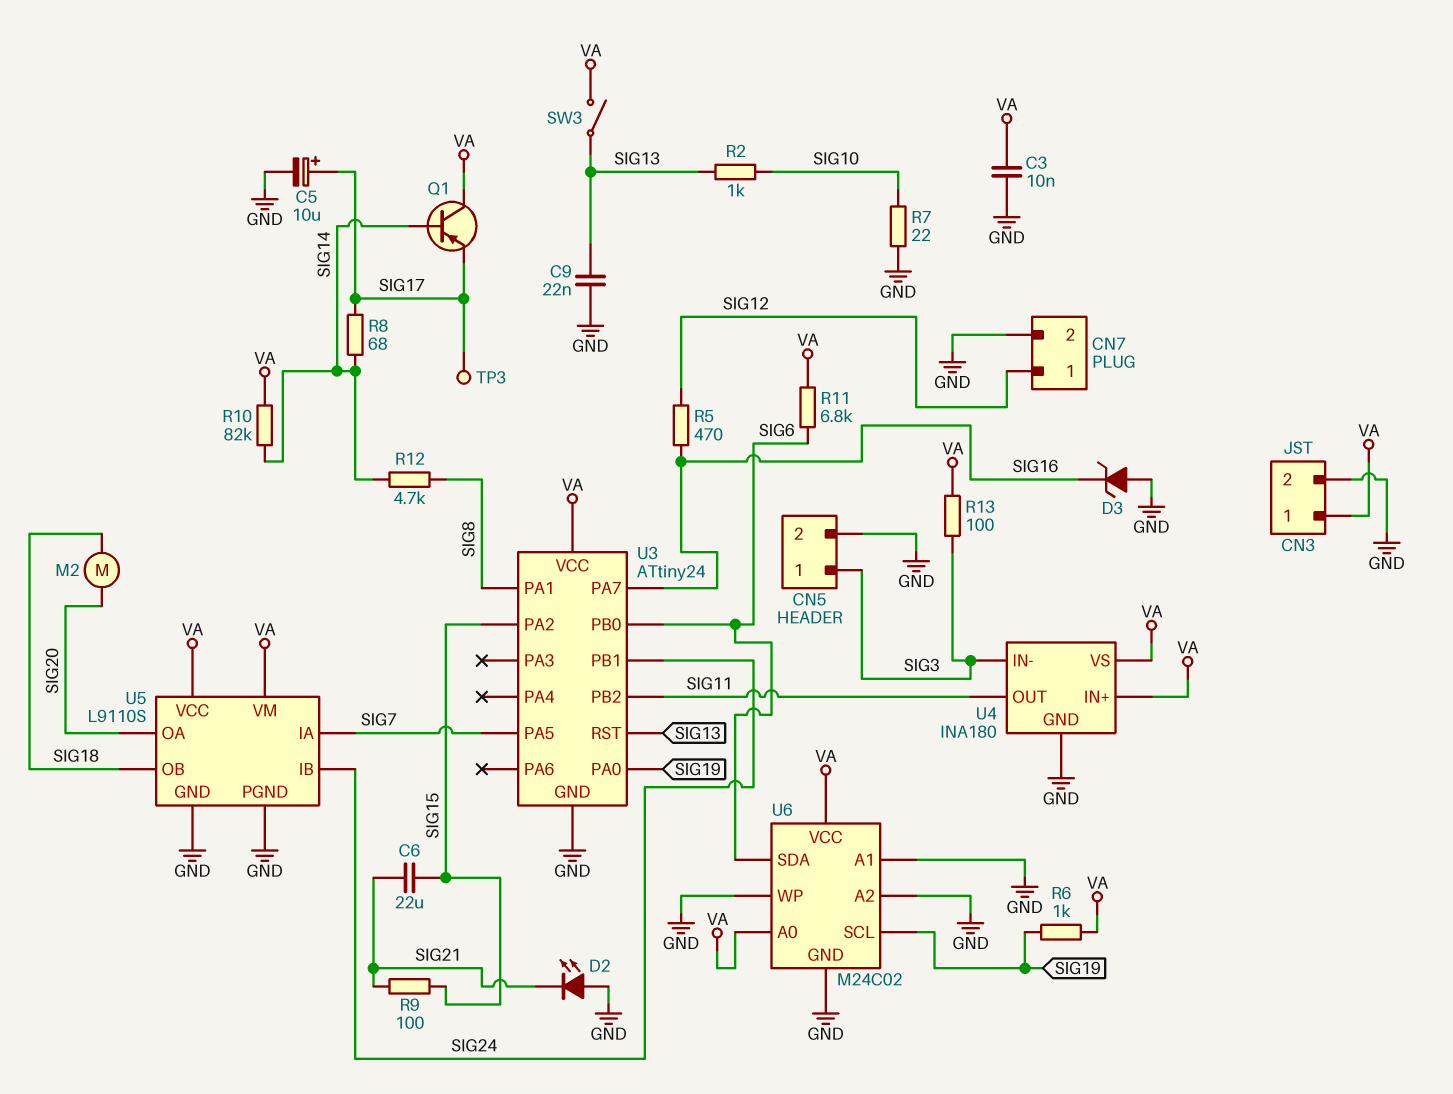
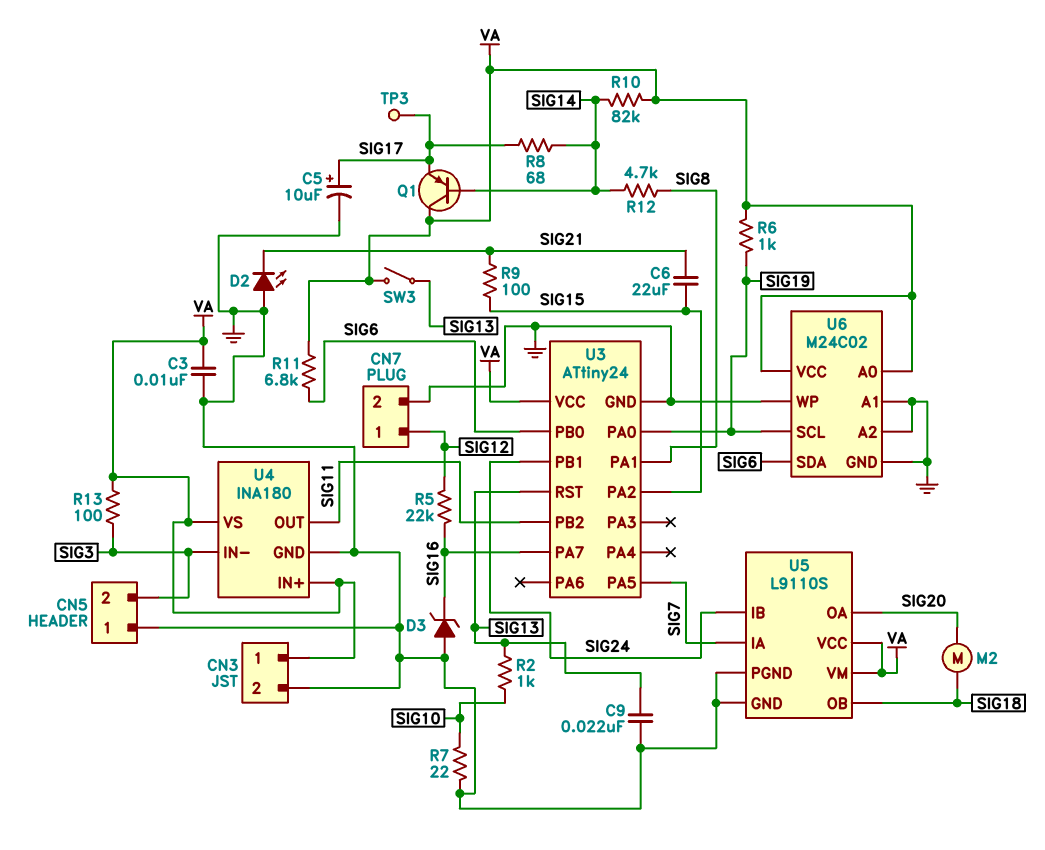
CN5 pin 1: SIG3 -> GND
CN5 pin 2: GND -> SIG3
R5: 470 (SIG12, SIG16) -> 22k (SIG12, SIG16)

